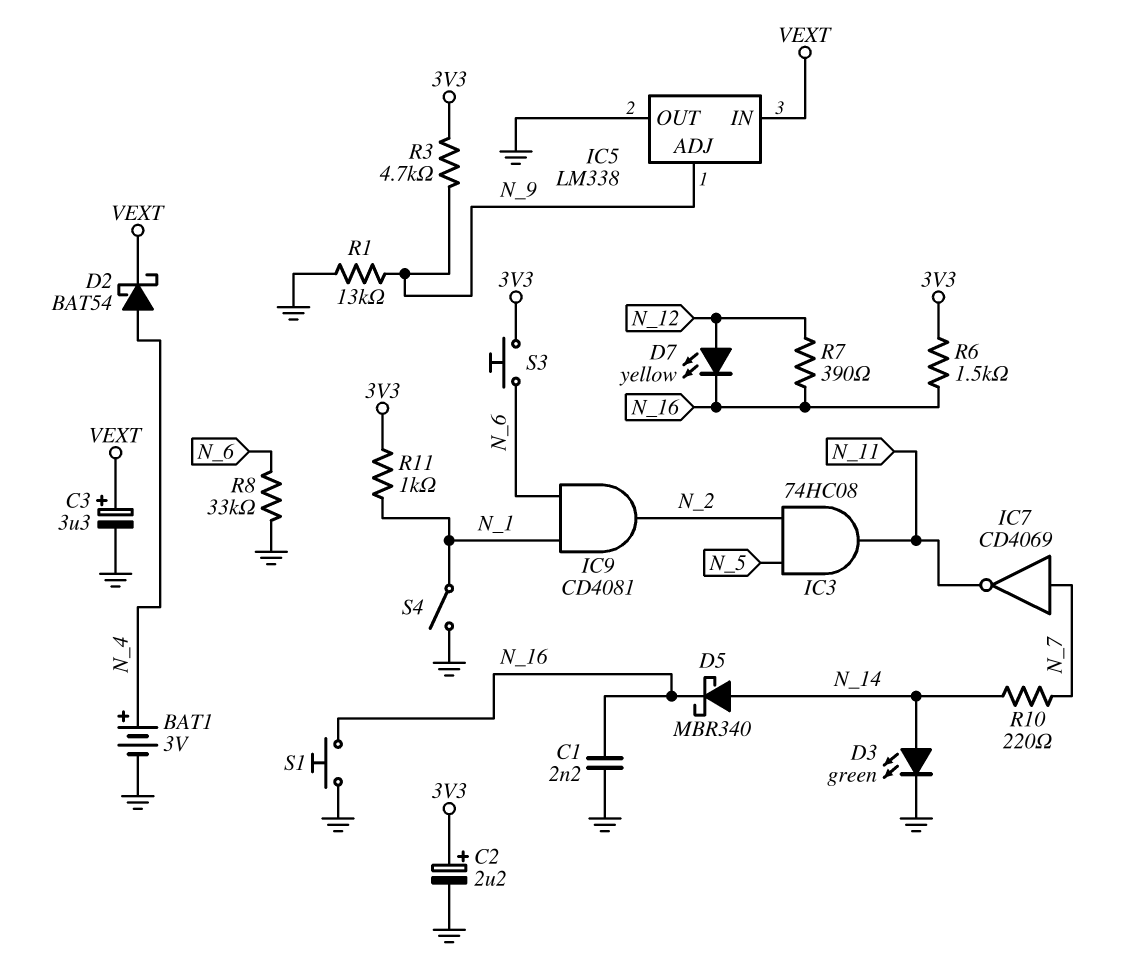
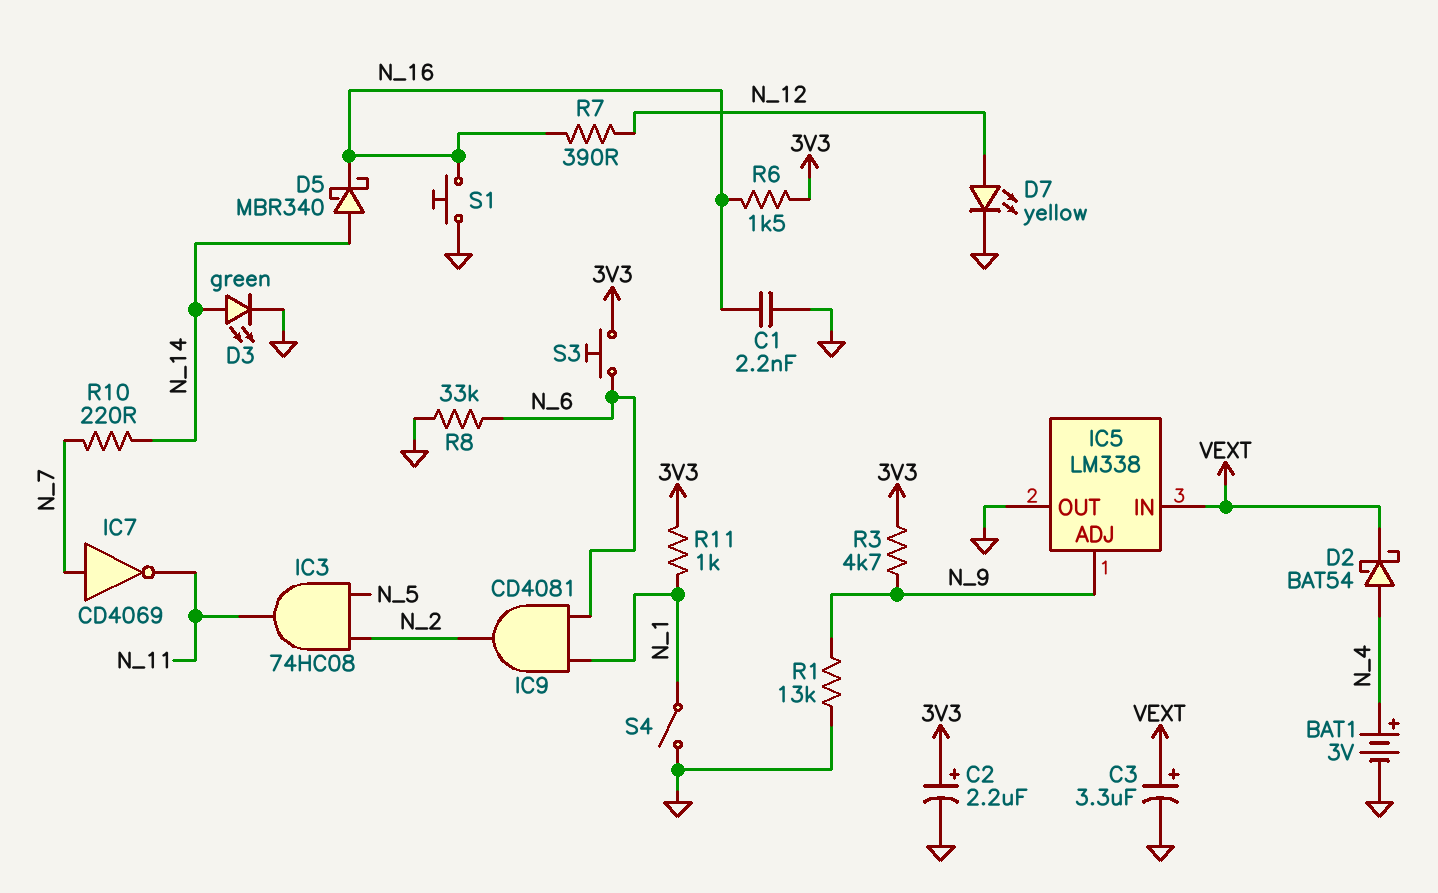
D7: LED yellow (A N_12, K N_16) -> LED yellow (A N_12, K GND)

